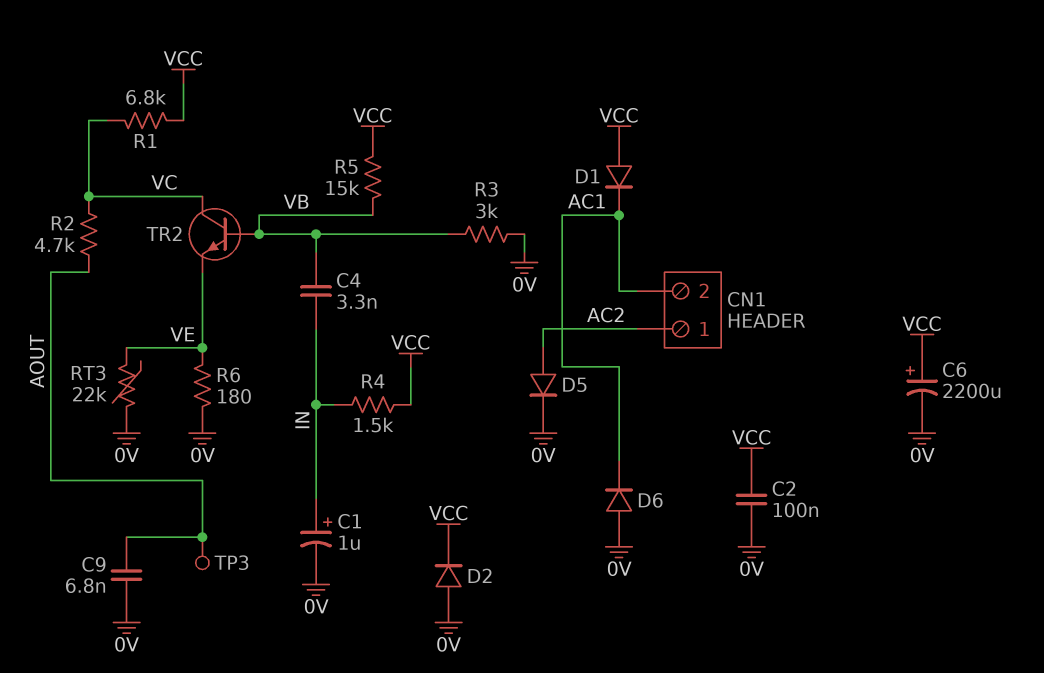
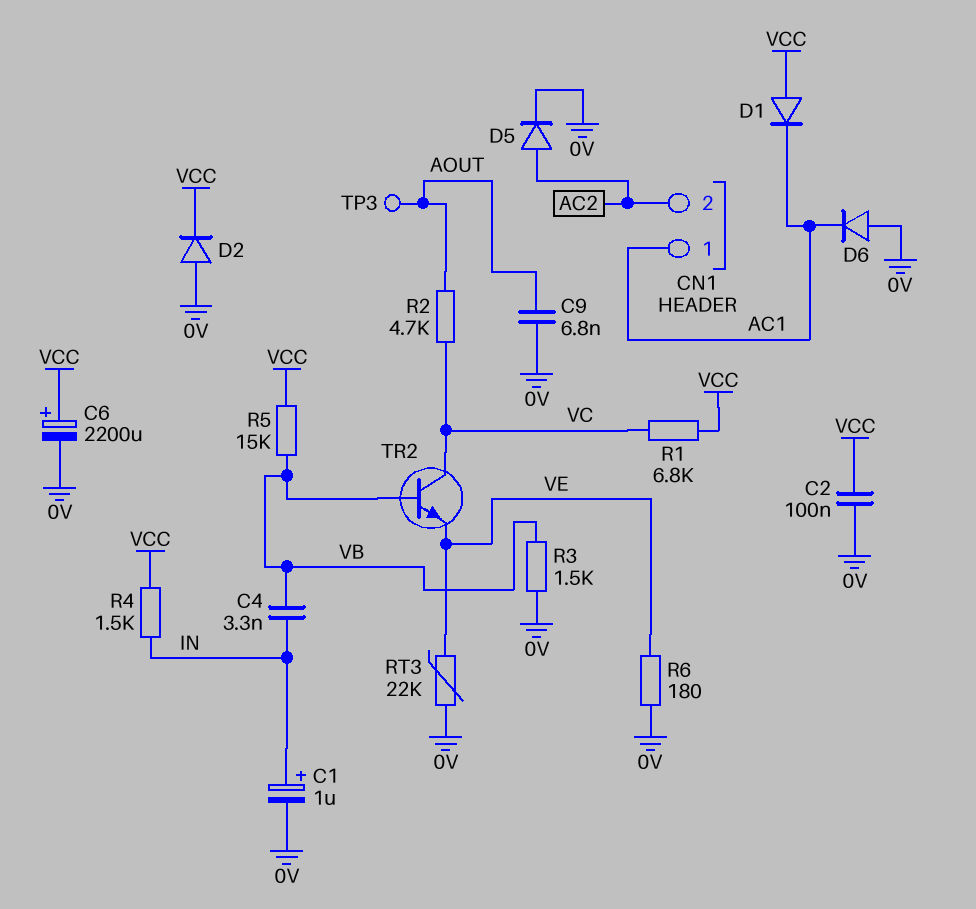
CN1 pin 1: AC2 -> AC1
CN1 pin 2: AC1 -> AC2
R3: 3k (0V, VB) -> 1.5k (0V, VB)

